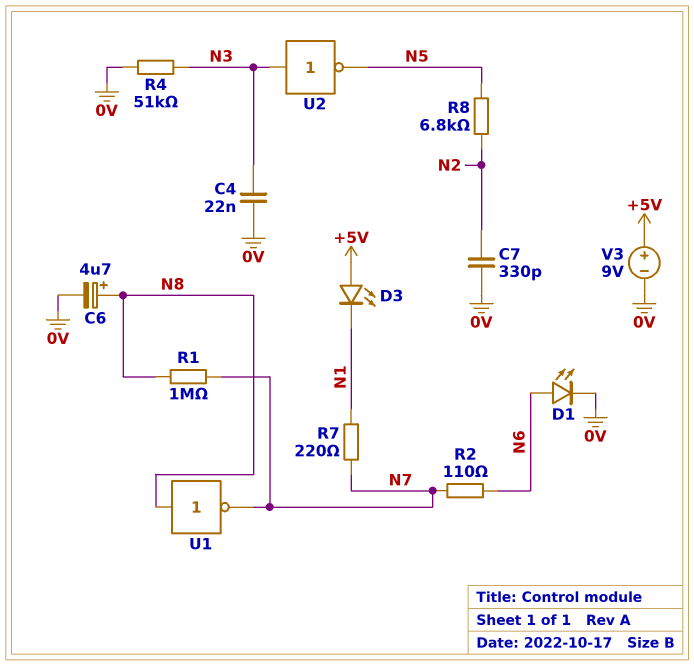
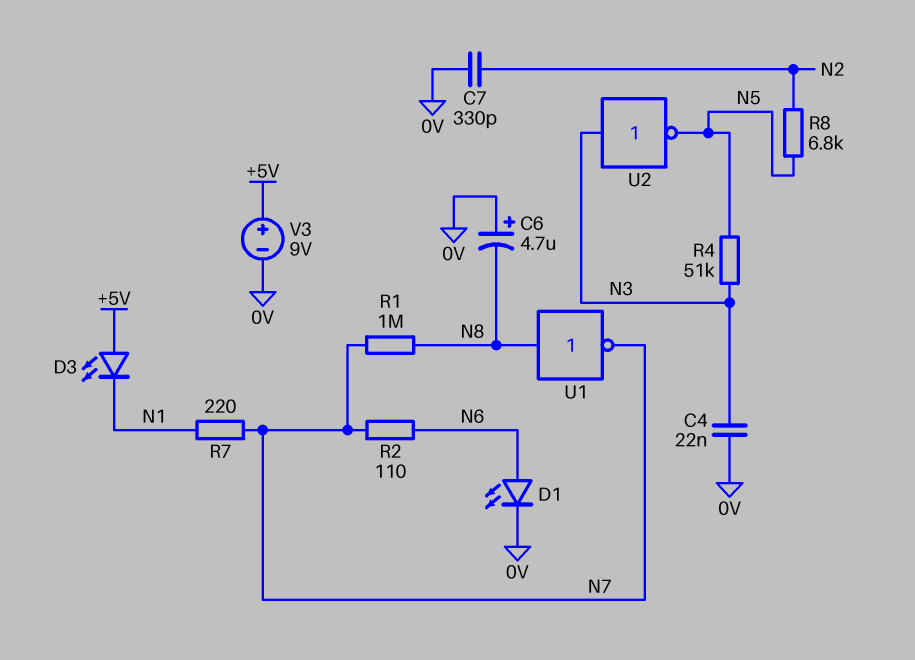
C6: 4.7uF (plus N8, minus 0V) -> 4.7uF (plus 0V, minus N8)
R4: 51k (0V, N3) -> 51k (N3, N5)

